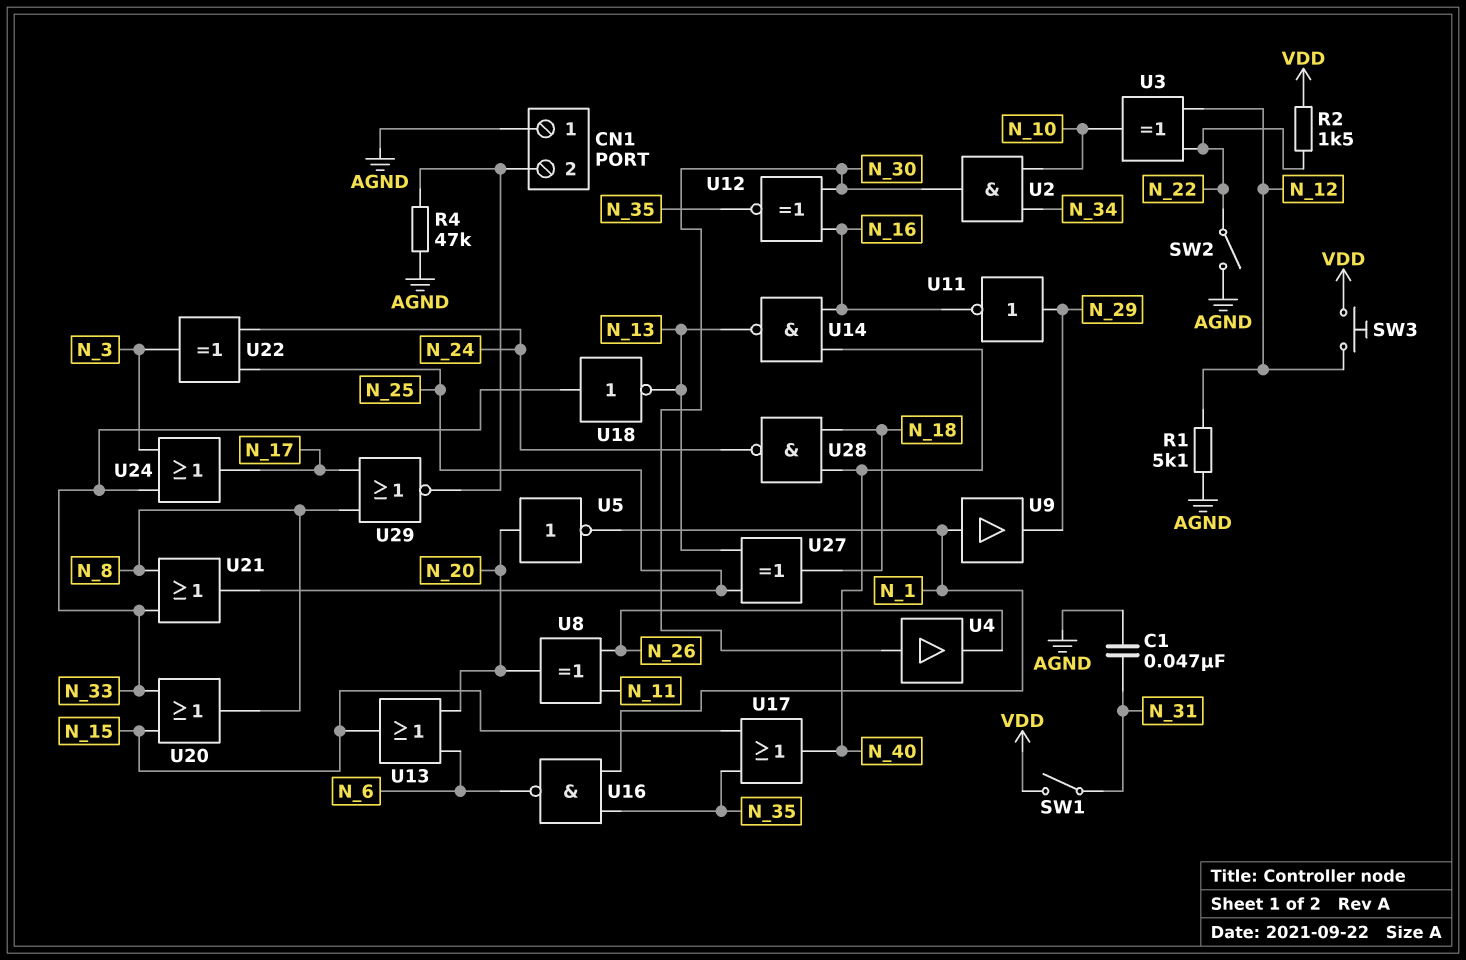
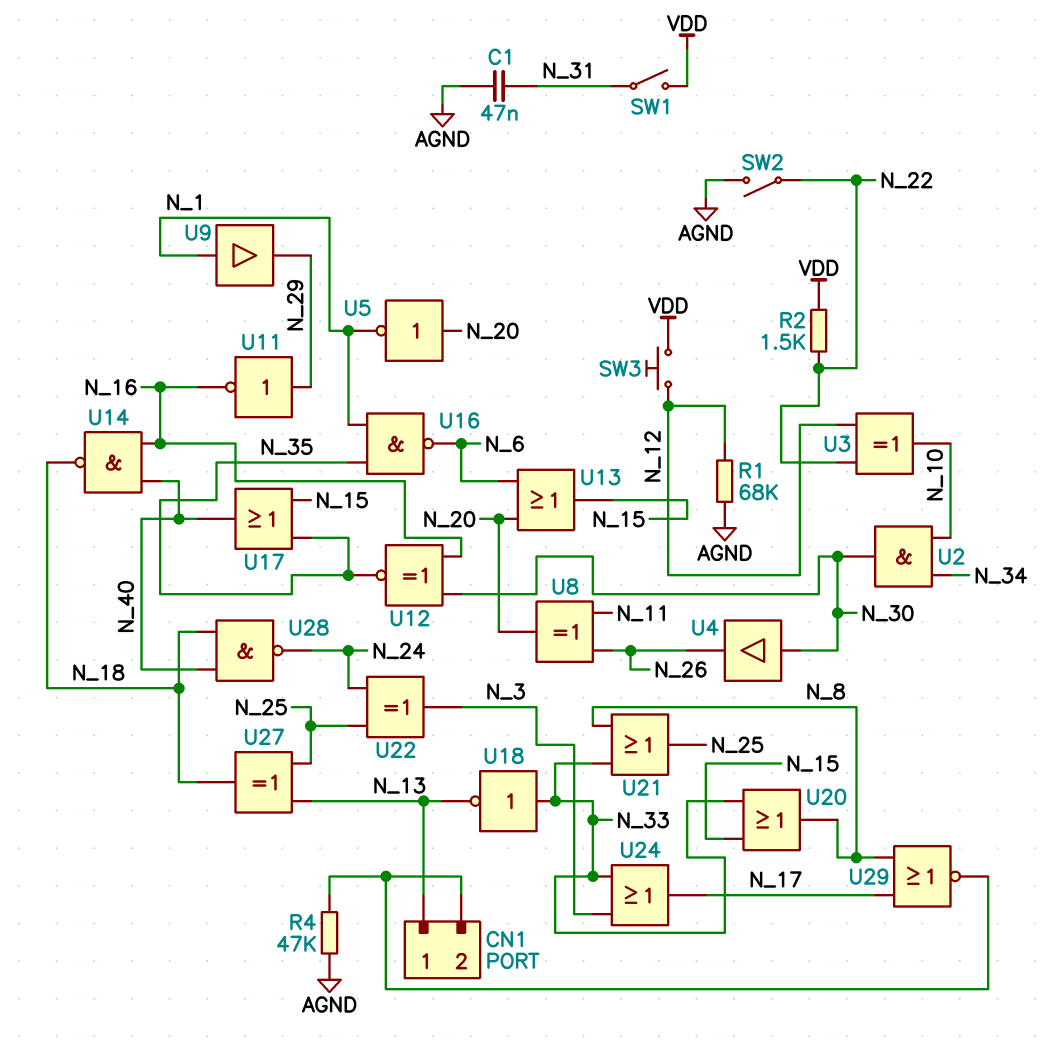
CN1 pin 1: AGND -> N_13
R1: 5.1k (AGND, N_12) -> 68k (AGND, N_12)
U14: NAND (in N_16, in N_40, out N_13) -> NAND (in N_16, in N_40, out N_18)

